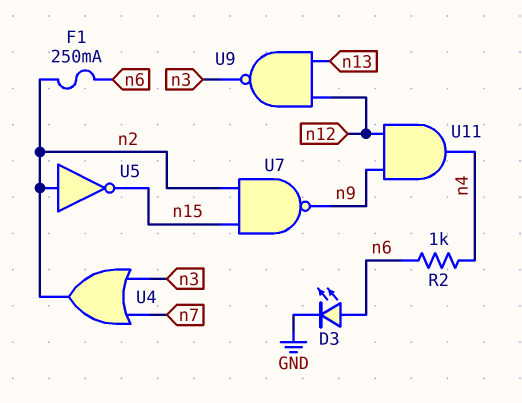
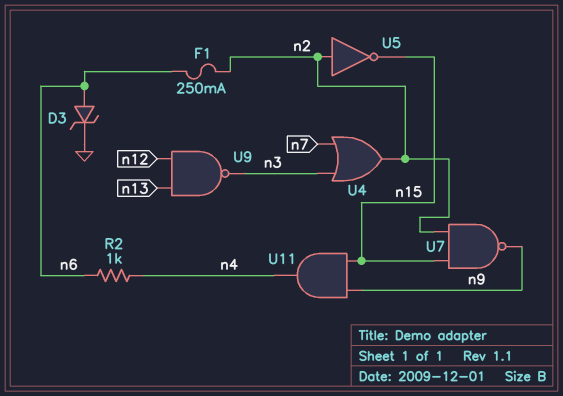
D3: LED (A n6, K GND) -> zener (A n6, K GND)
U11: AND (in n9, in n12, out n4) -> AND (in n9, in n15, out n4)

